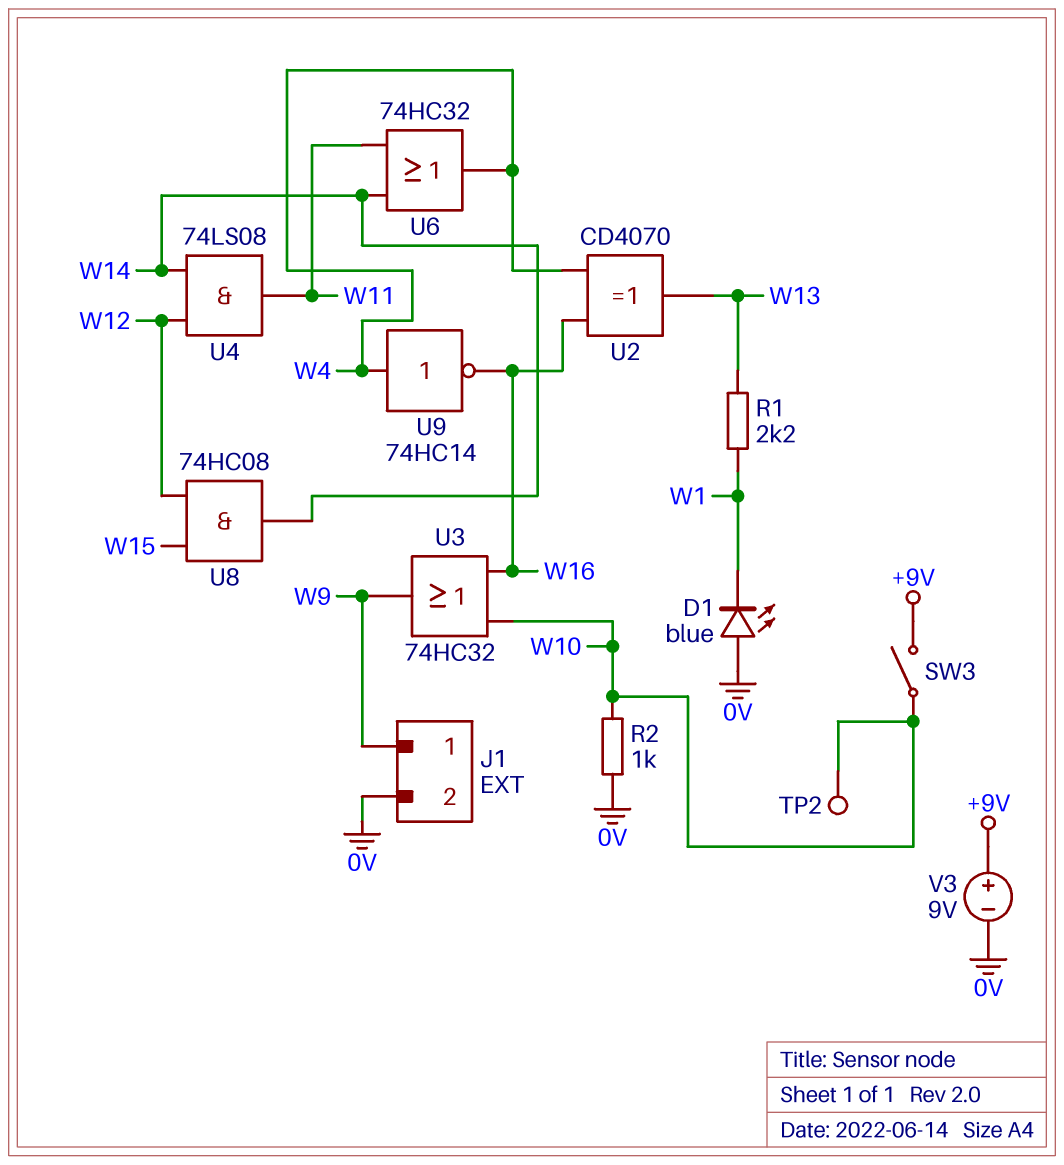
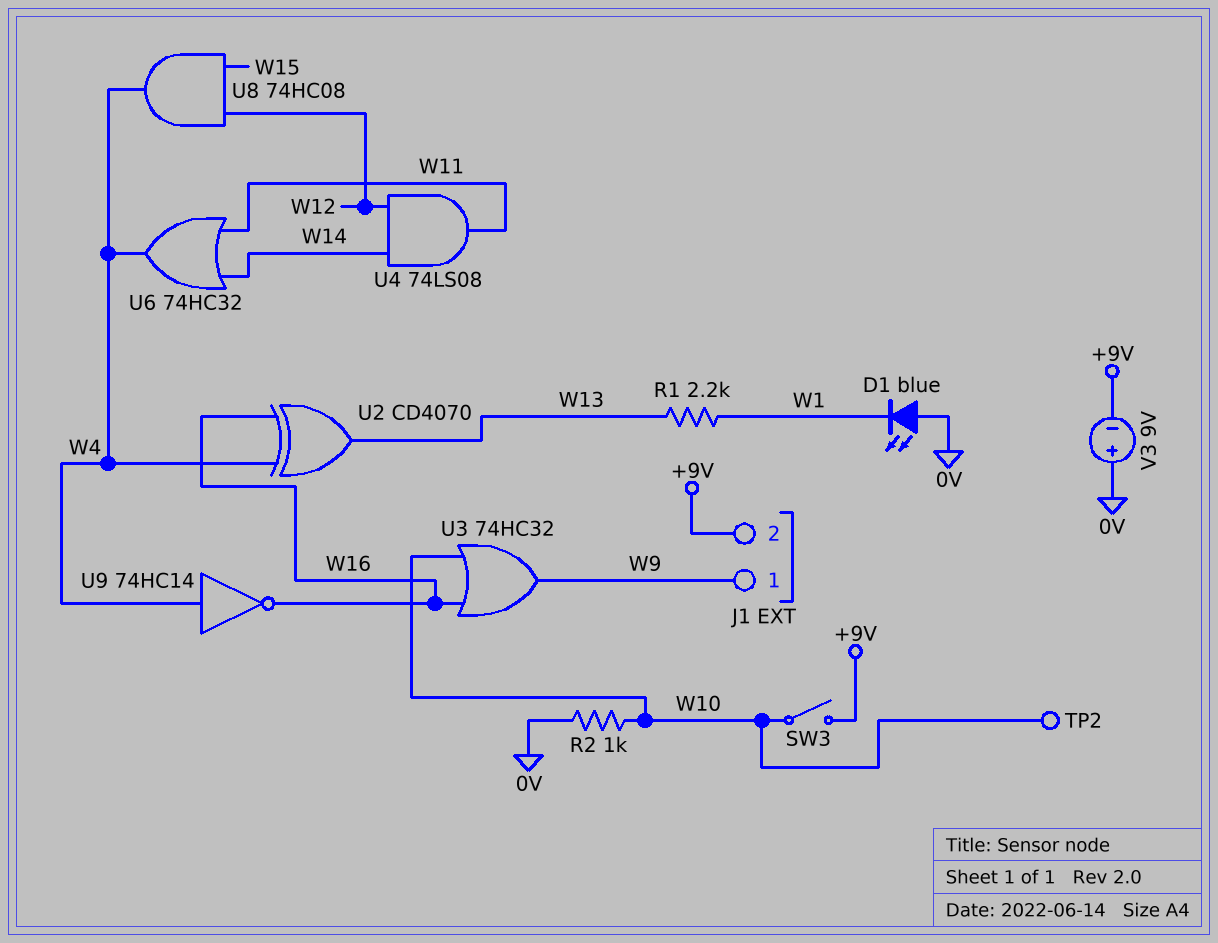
J1 pin 2: 0V -> +9V
U8: AND 74HC08 (in W12, in W15, out W14) -> AND 74HC08 (in W12, in W15, out W4)
V3: 9V (plus +9V, minus 0V) -> 9V (plus 0V, minus +9V)

